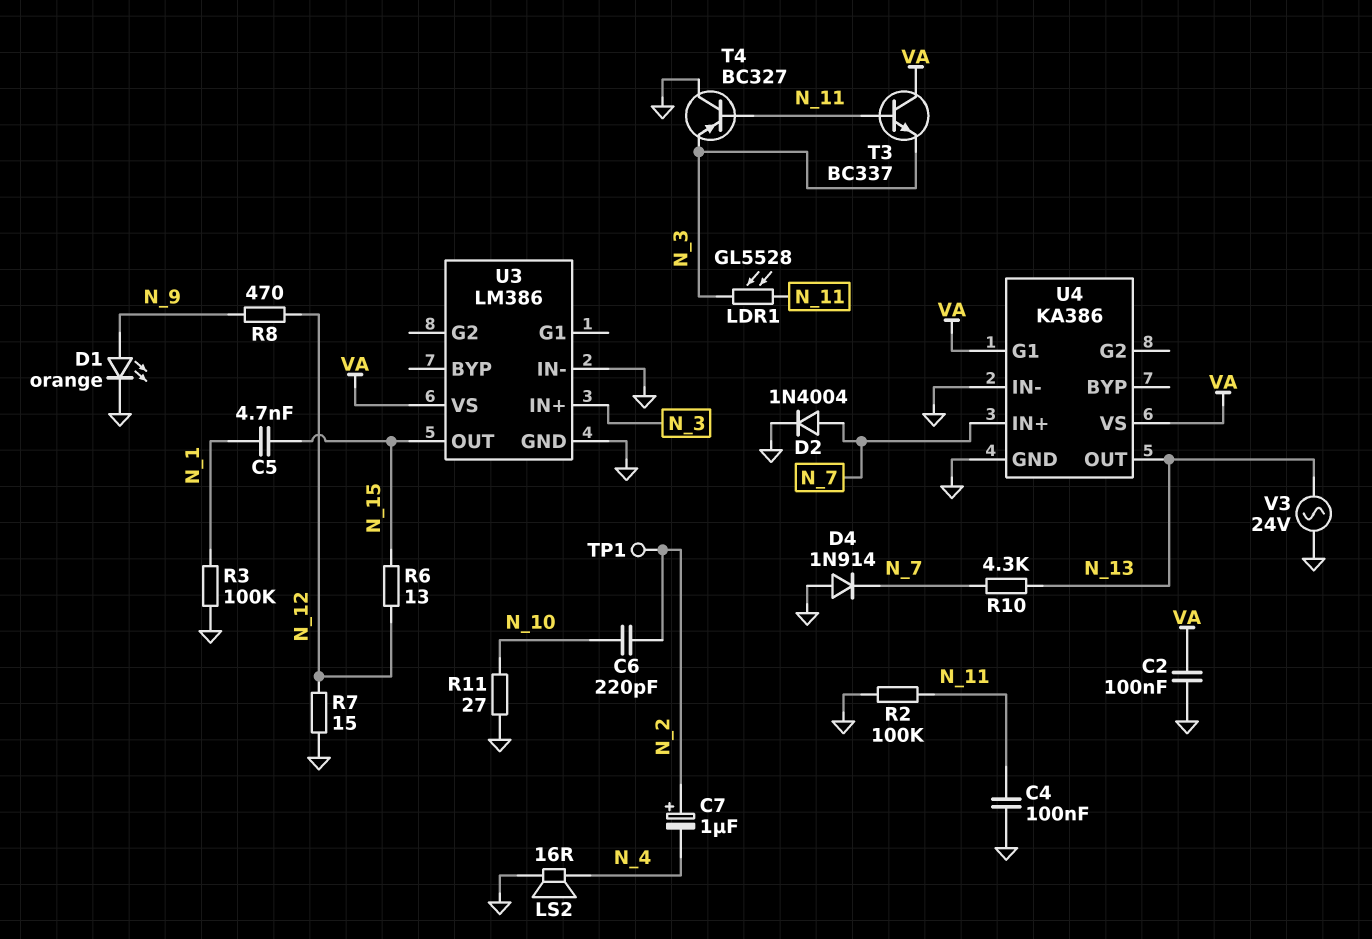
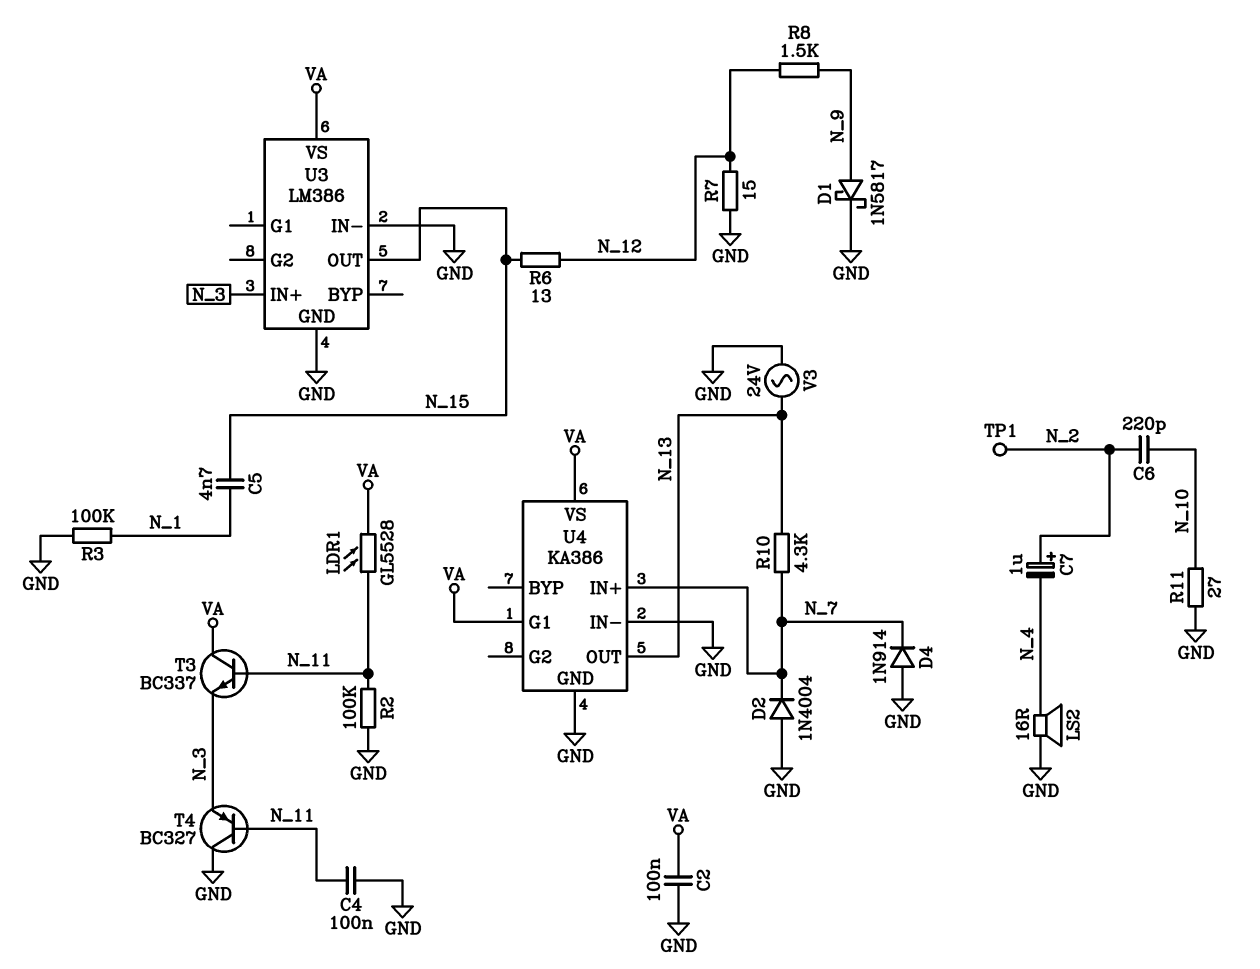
D1: LED orange (A N_9, K GND) -> schottky 1N5817 (A N_9, K GND)
D2: diode 1N4004 (A N_7, K GND) -> diode 1N4004 (A GND, K N_7)
LDR1: GL5528 (N_3, N_11) -> GL5528 (N_11, VA)
R8: 470 (N_9, N_12) -> 1.5k (N_9, N_12)

